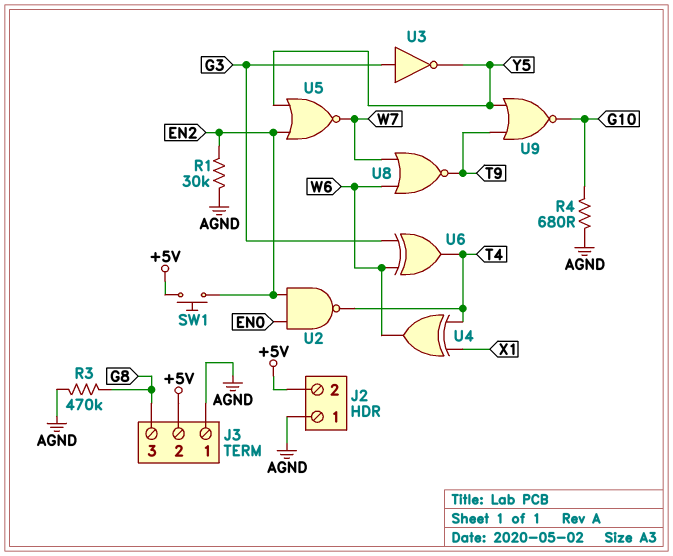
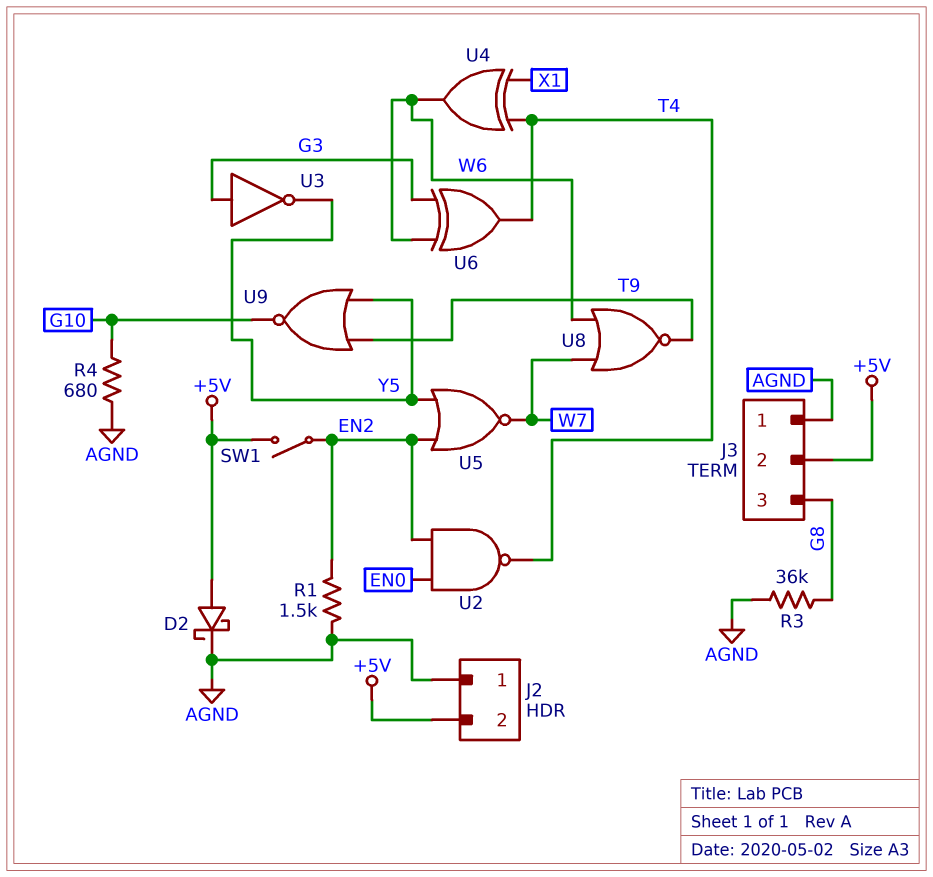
D2: none -> schottky (A +5V, K AGND)
R1: 30k (AGND, EN2) -> 1.5k (AGND, EN2)
R3: 470k (AGND, G8) -> 36k (AGND, G8)
SW1: button (+5V, EN2) -> switch (+5V, EN2)

